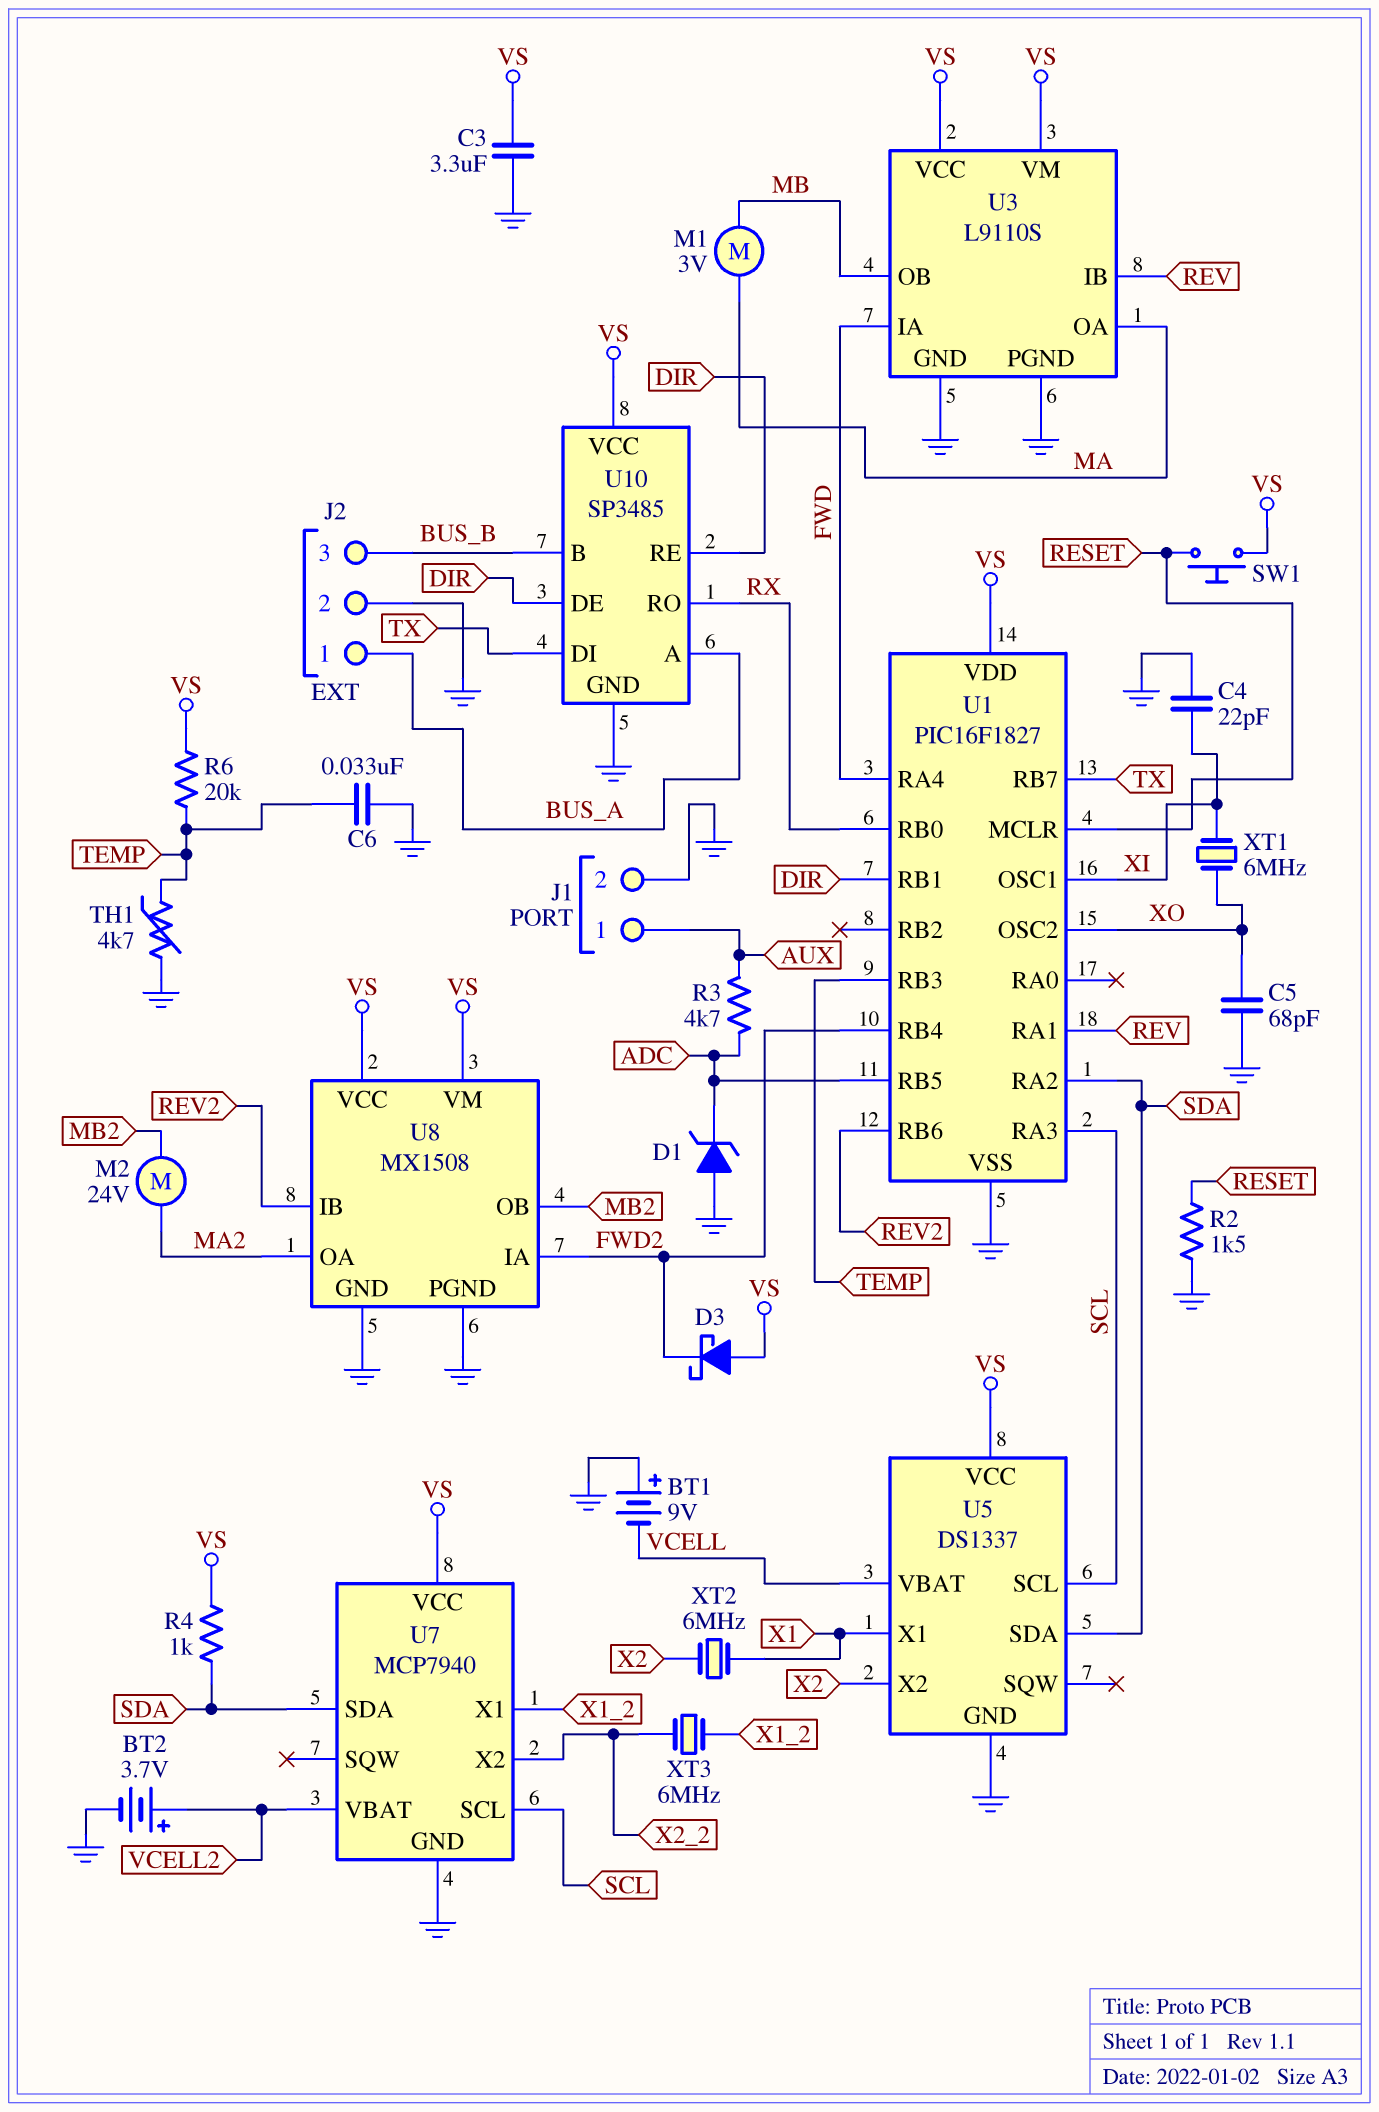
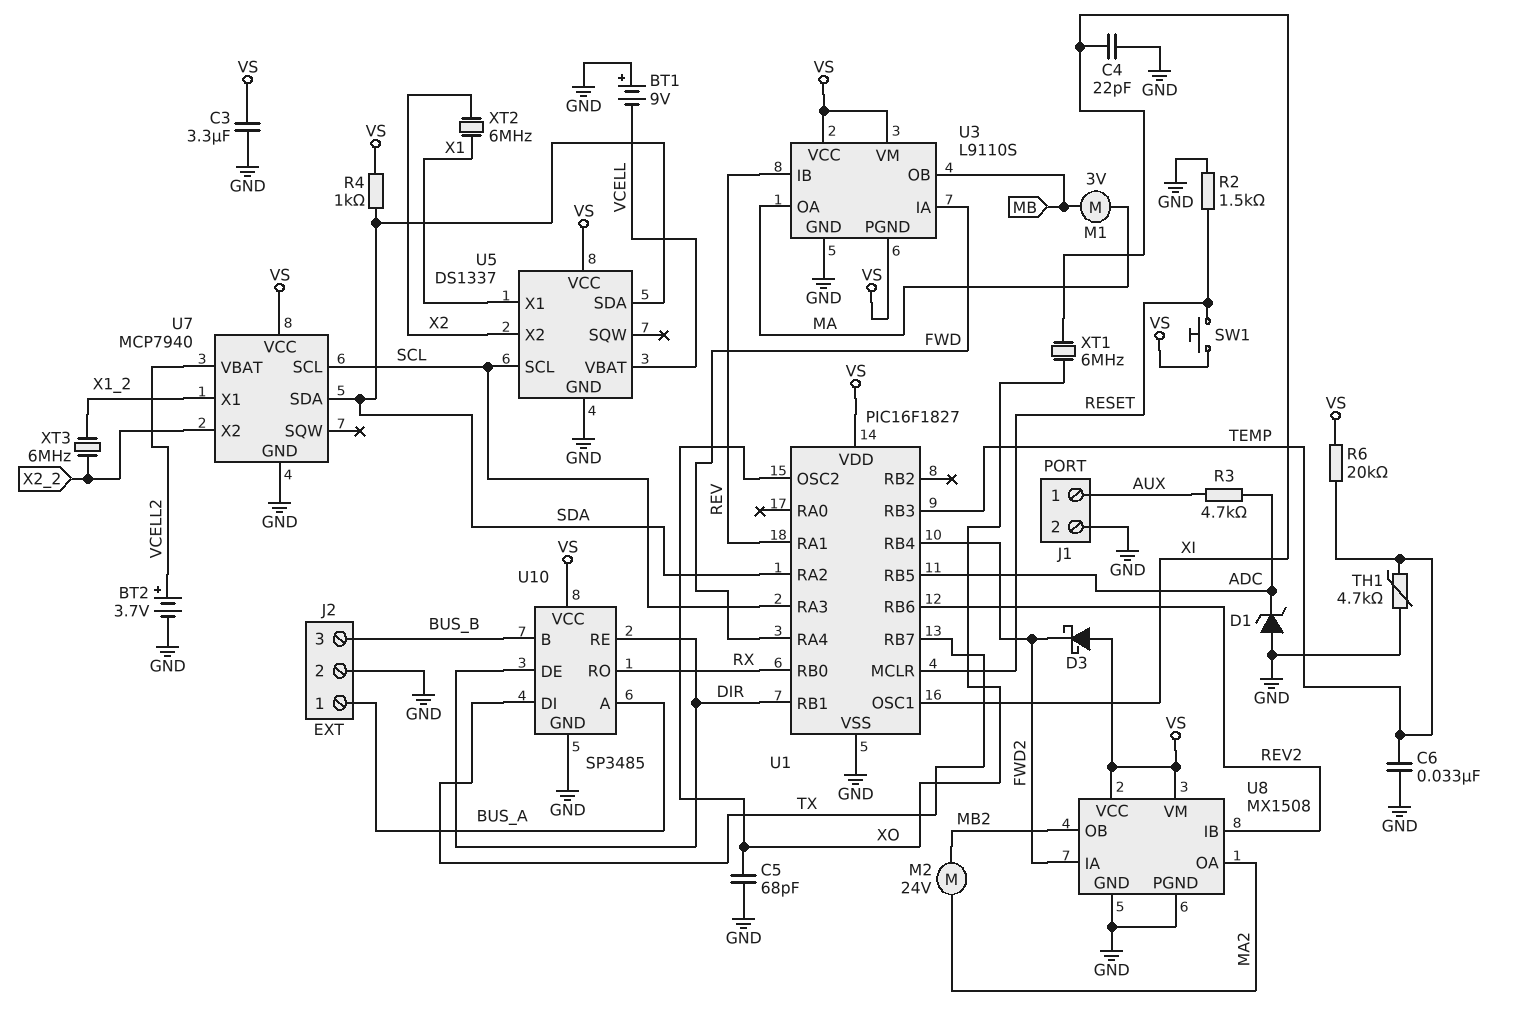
U3 pin PGND: GND -> VS

